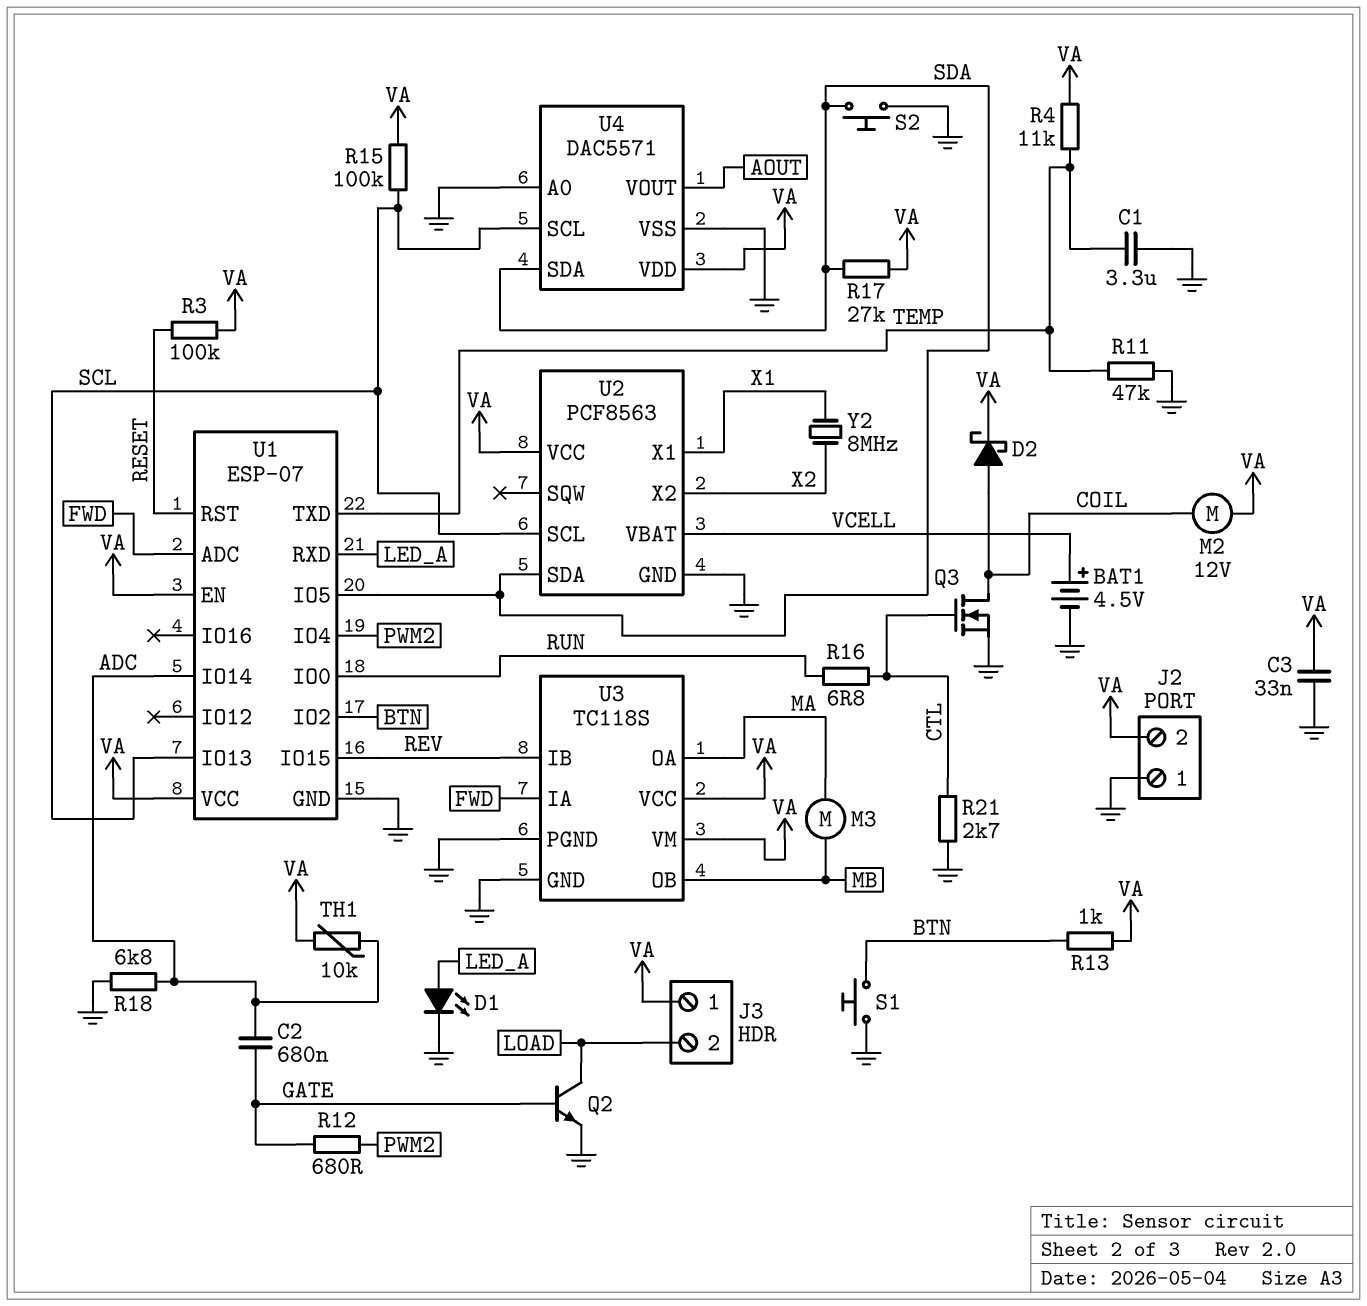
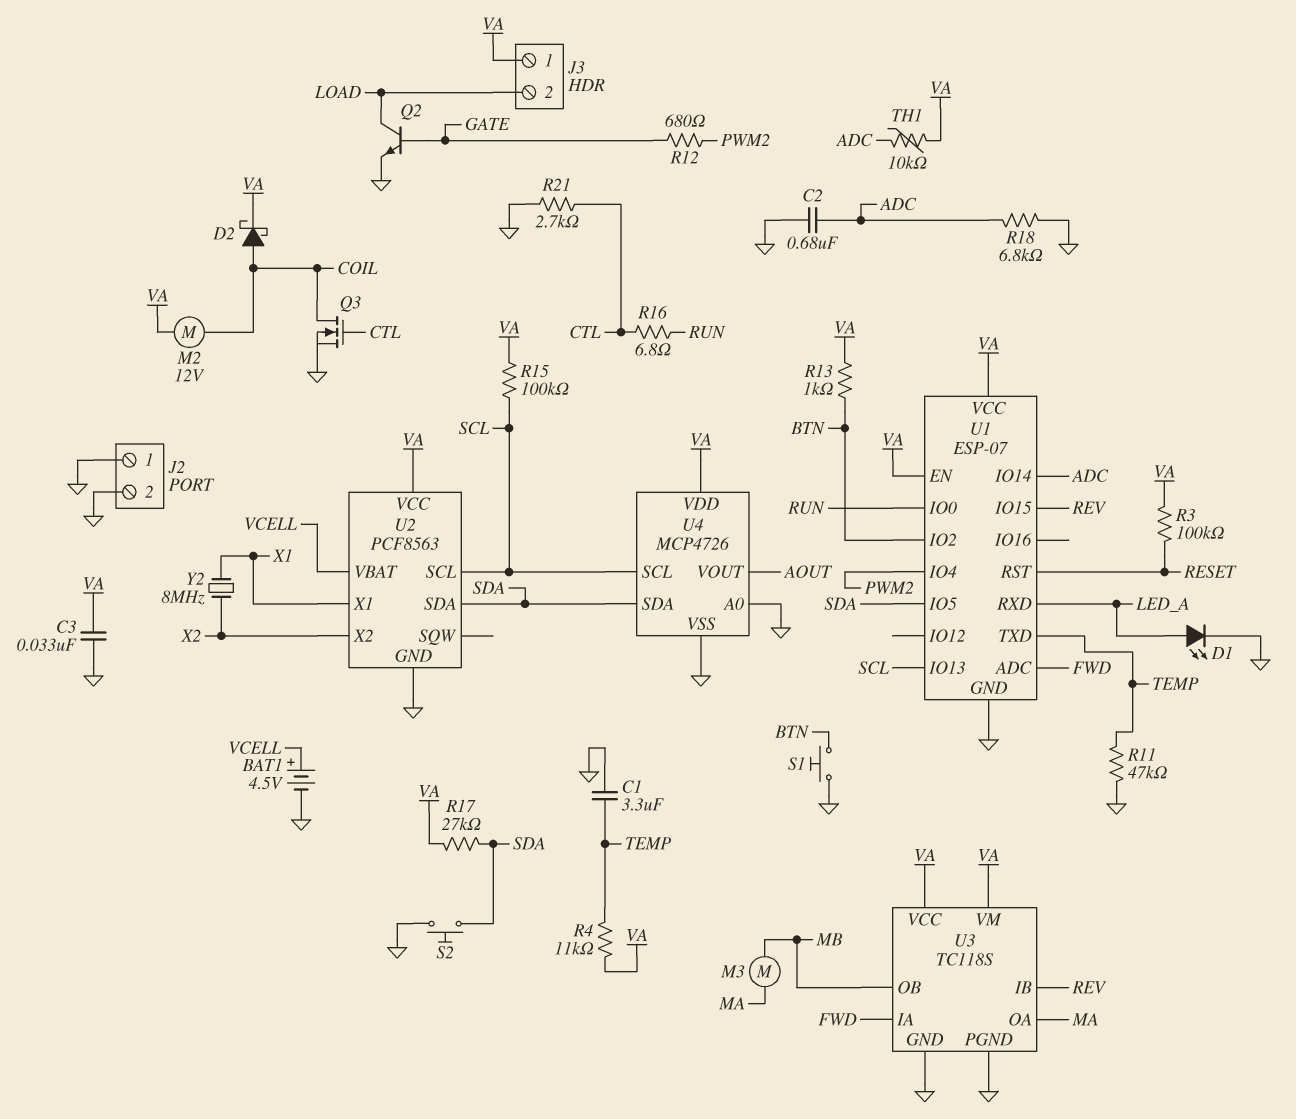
C2: 680nF (ADC, GATE) -> 680nF (ADC, GND)
J2 pin 2: VA -> GND
U4: DAC5571 -> MCP4726

